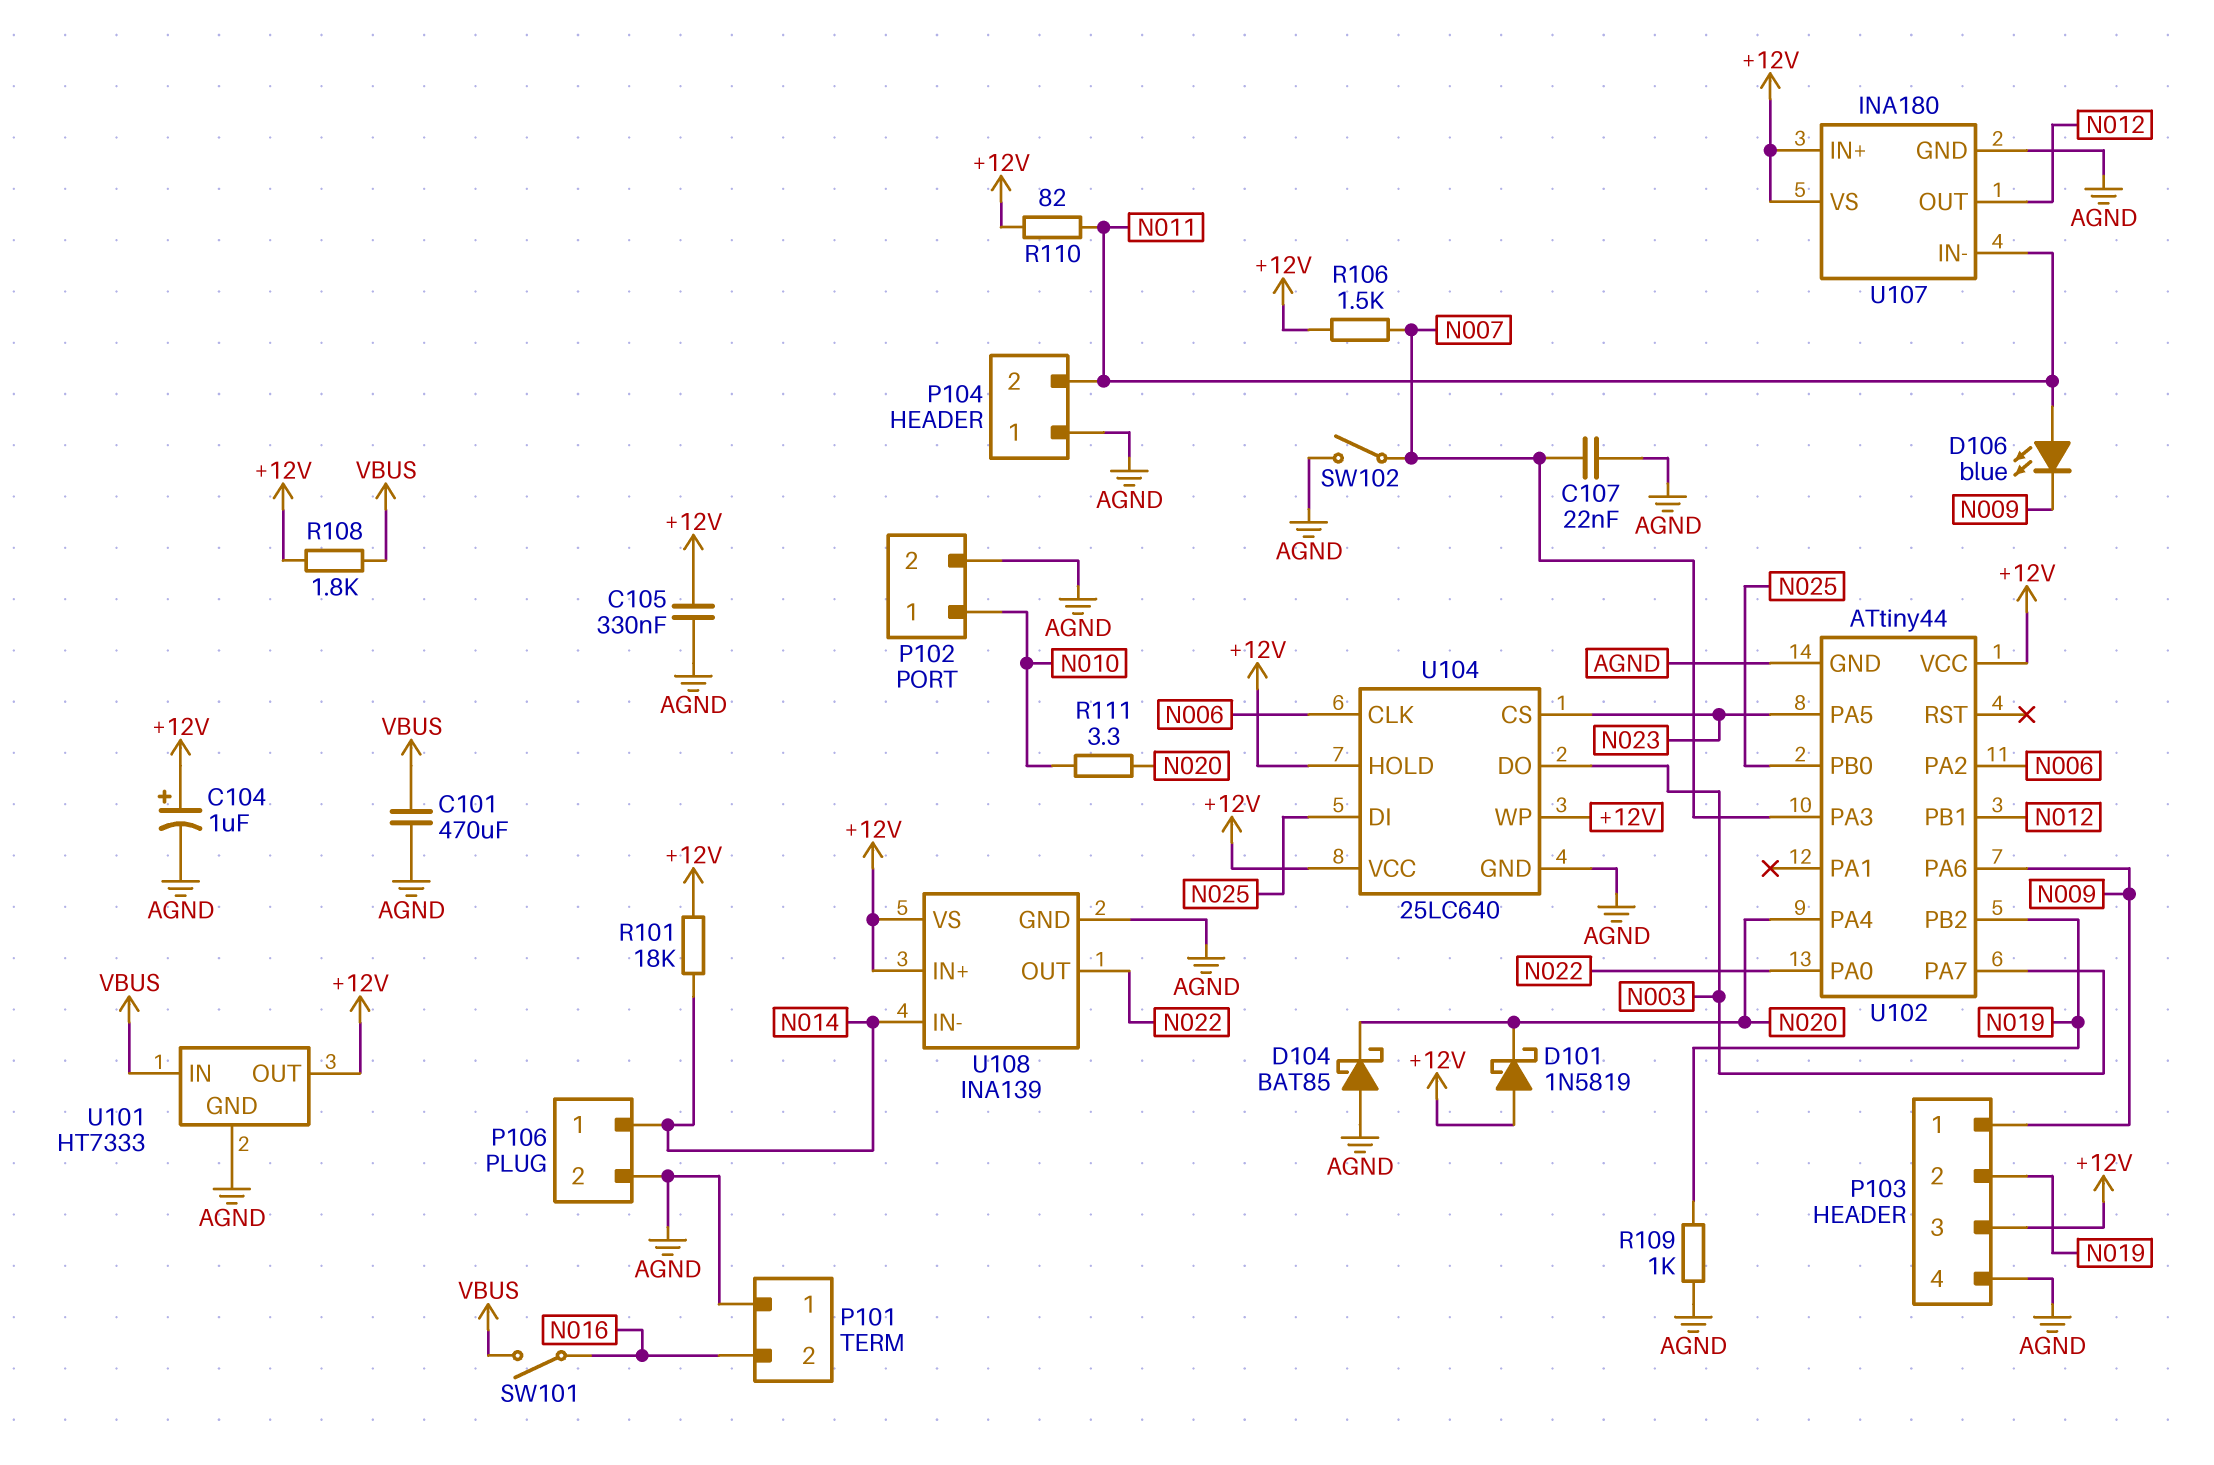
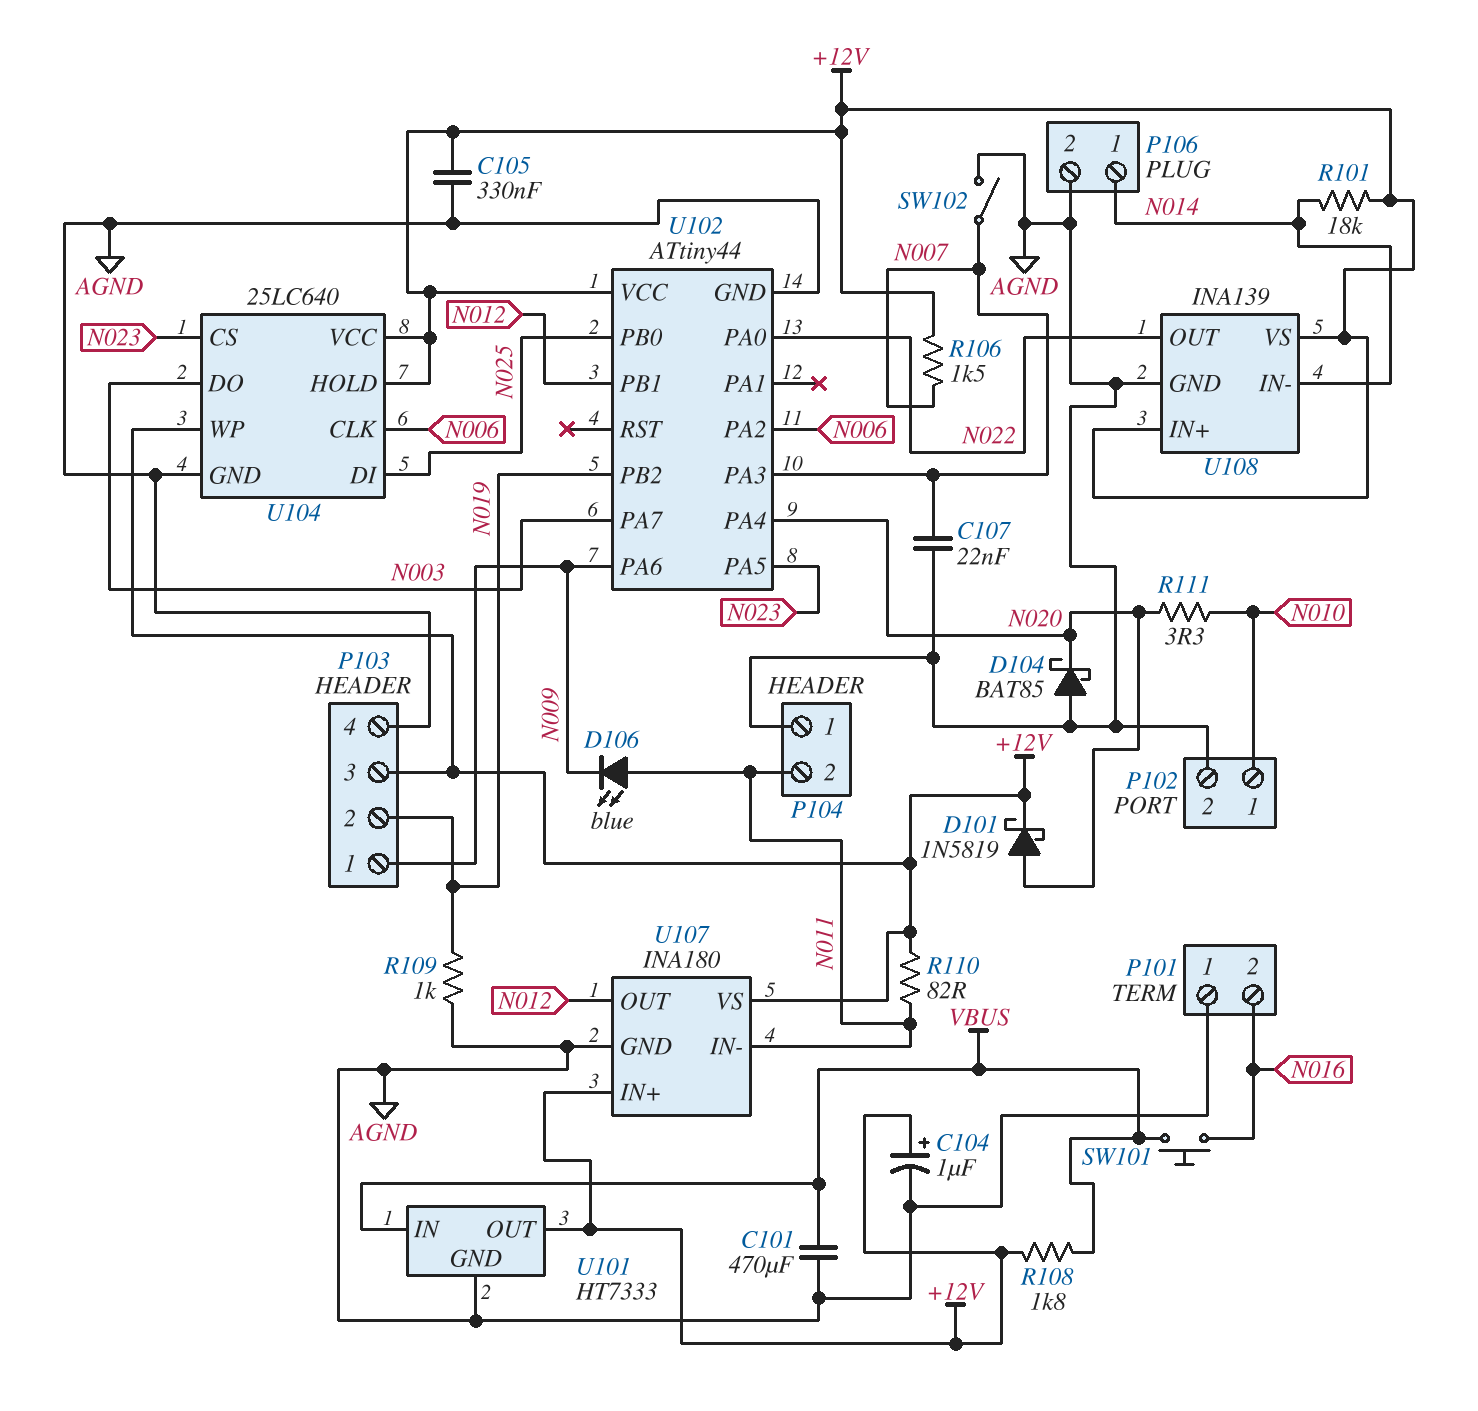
D101: schottky 1N5819 (A +12V, K N020) -> schottky 1N5819 (A N020, K +12V)
SW101: switch (N016, VBUS) -> button (N016, VBUS)

